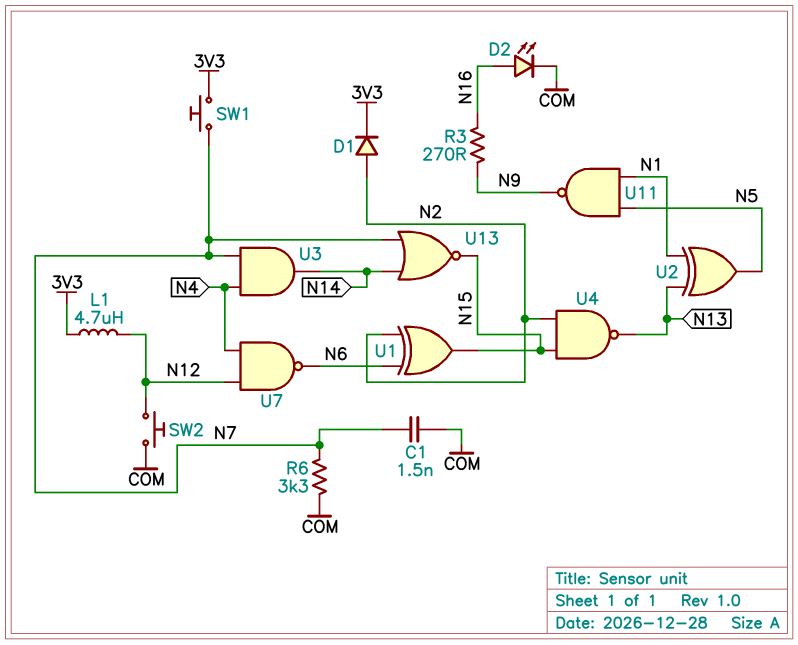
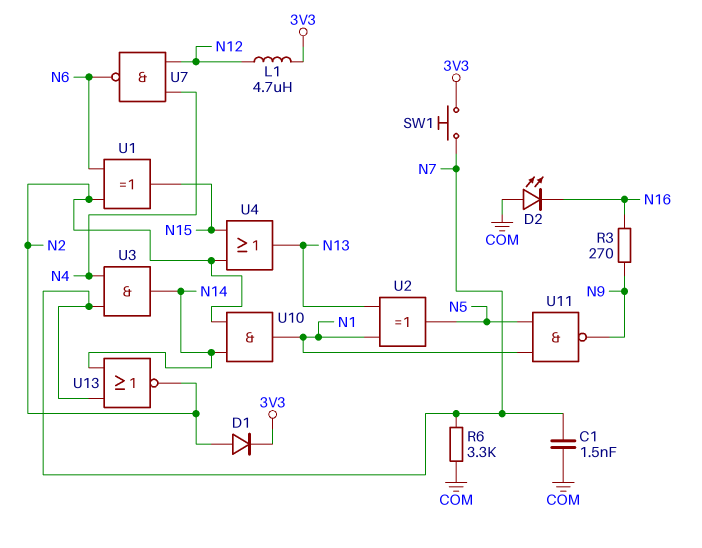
D2: LED (A N16, K COM) -> LED (A COM, K N16)
SW2: button (COM, N12) -> none
U4: NAND (in N2, in N15, out N13) -> OR (in N2, in N15, out N13)
U10: none -> AND (in N2, in N14, out N1)
U13: NOR (in N7, in N14, out N15) -> NOR (in N7, in N14, out N2)

